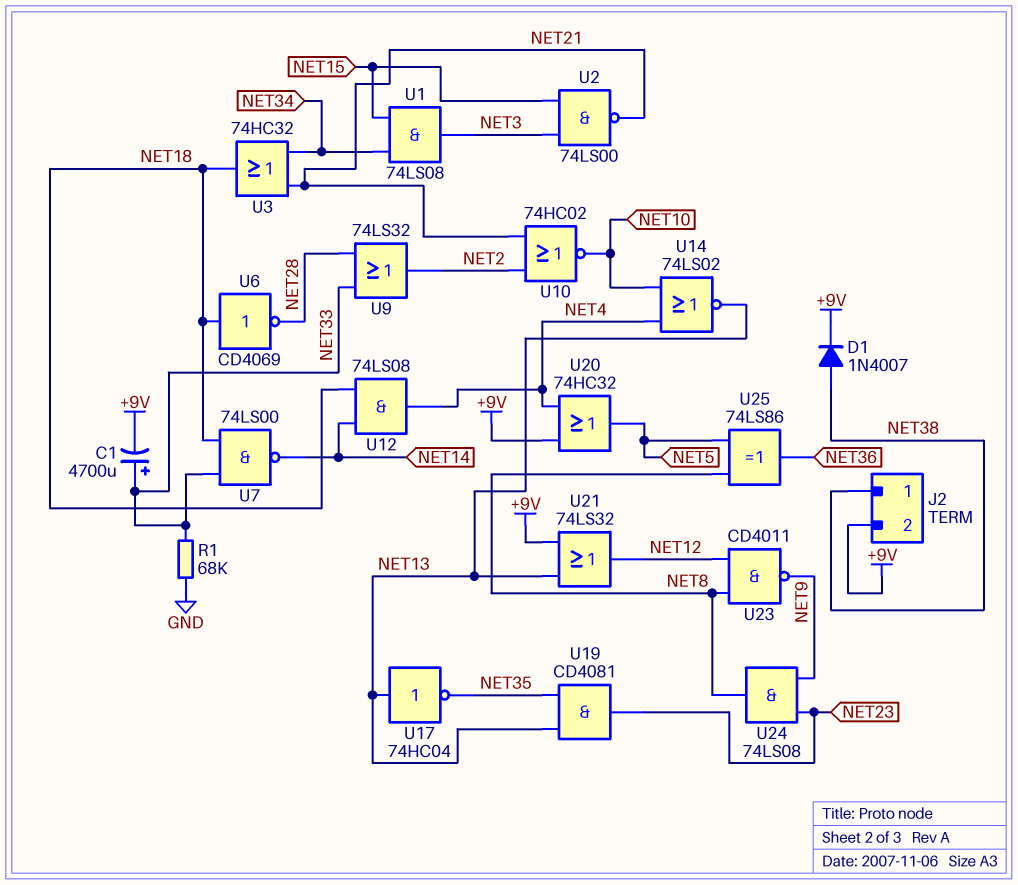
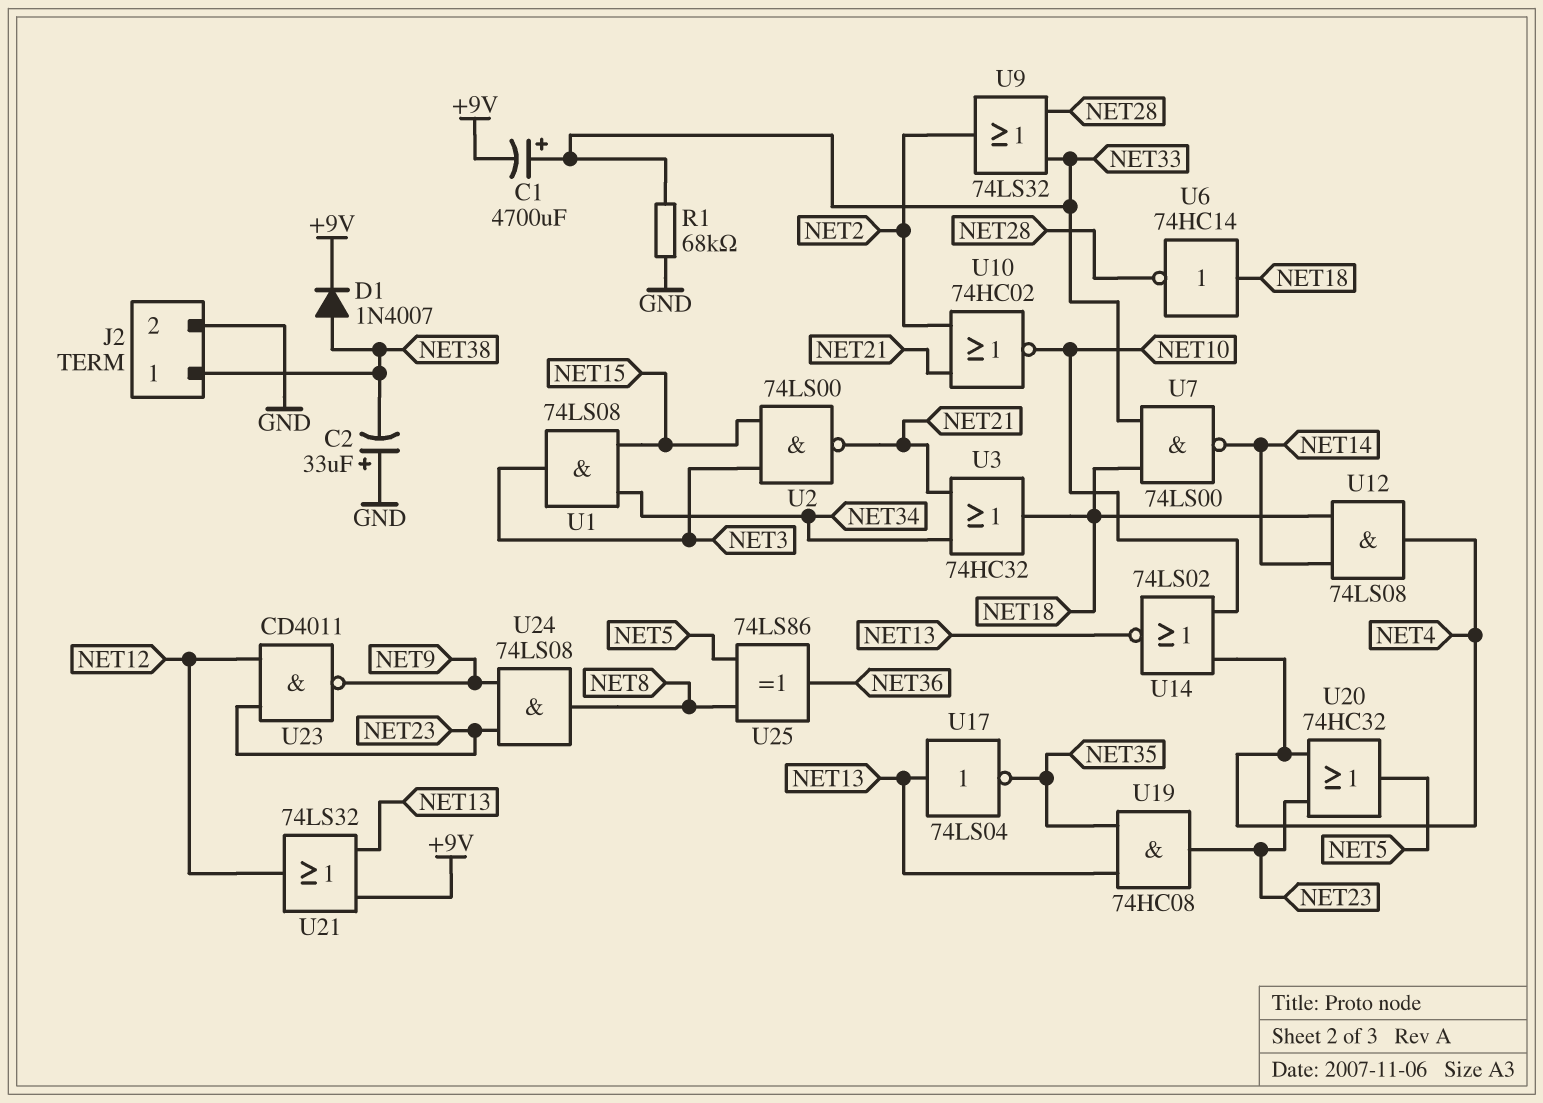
C2: none -> 33uF (plus GND, minus NET38)
J2 pin 2: +9V -> GND
U6: NOT CD4069 (in NET18, out NET28) -> NOT 74HC14 (in NET18, out NET28)
U17: NOT 74HC04 (in NET13, out NET35) -> NOT 74LS04 (in NET13, out NET35)
U19: AND CD4081 (in NET13, in NET35, out NET23) -> AND 74HC08 (in NET13, in NET35, out NET23)
U20: OR 74HC32 (in +9V, in NET4, out NET5) -> OR 74HC32 (in NET4, in NET23, out NET5)
U23: NAND CD4011 (in NET8, in NET12, out NET9) -> NAND CD4011 (in NET12, in NET23, out NET9)

